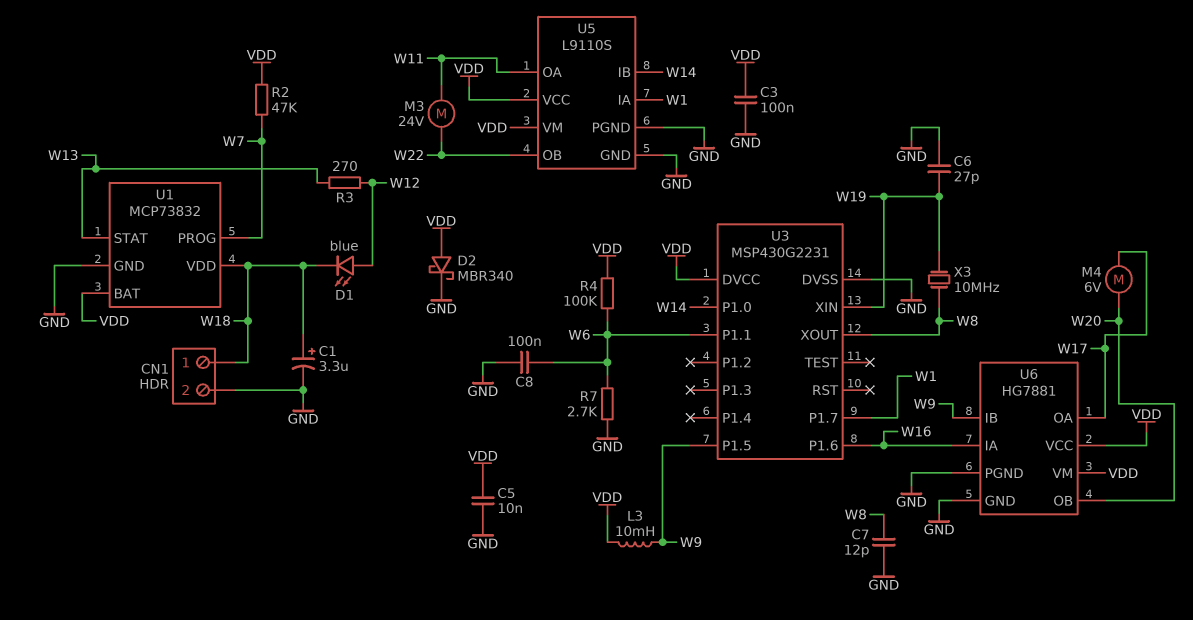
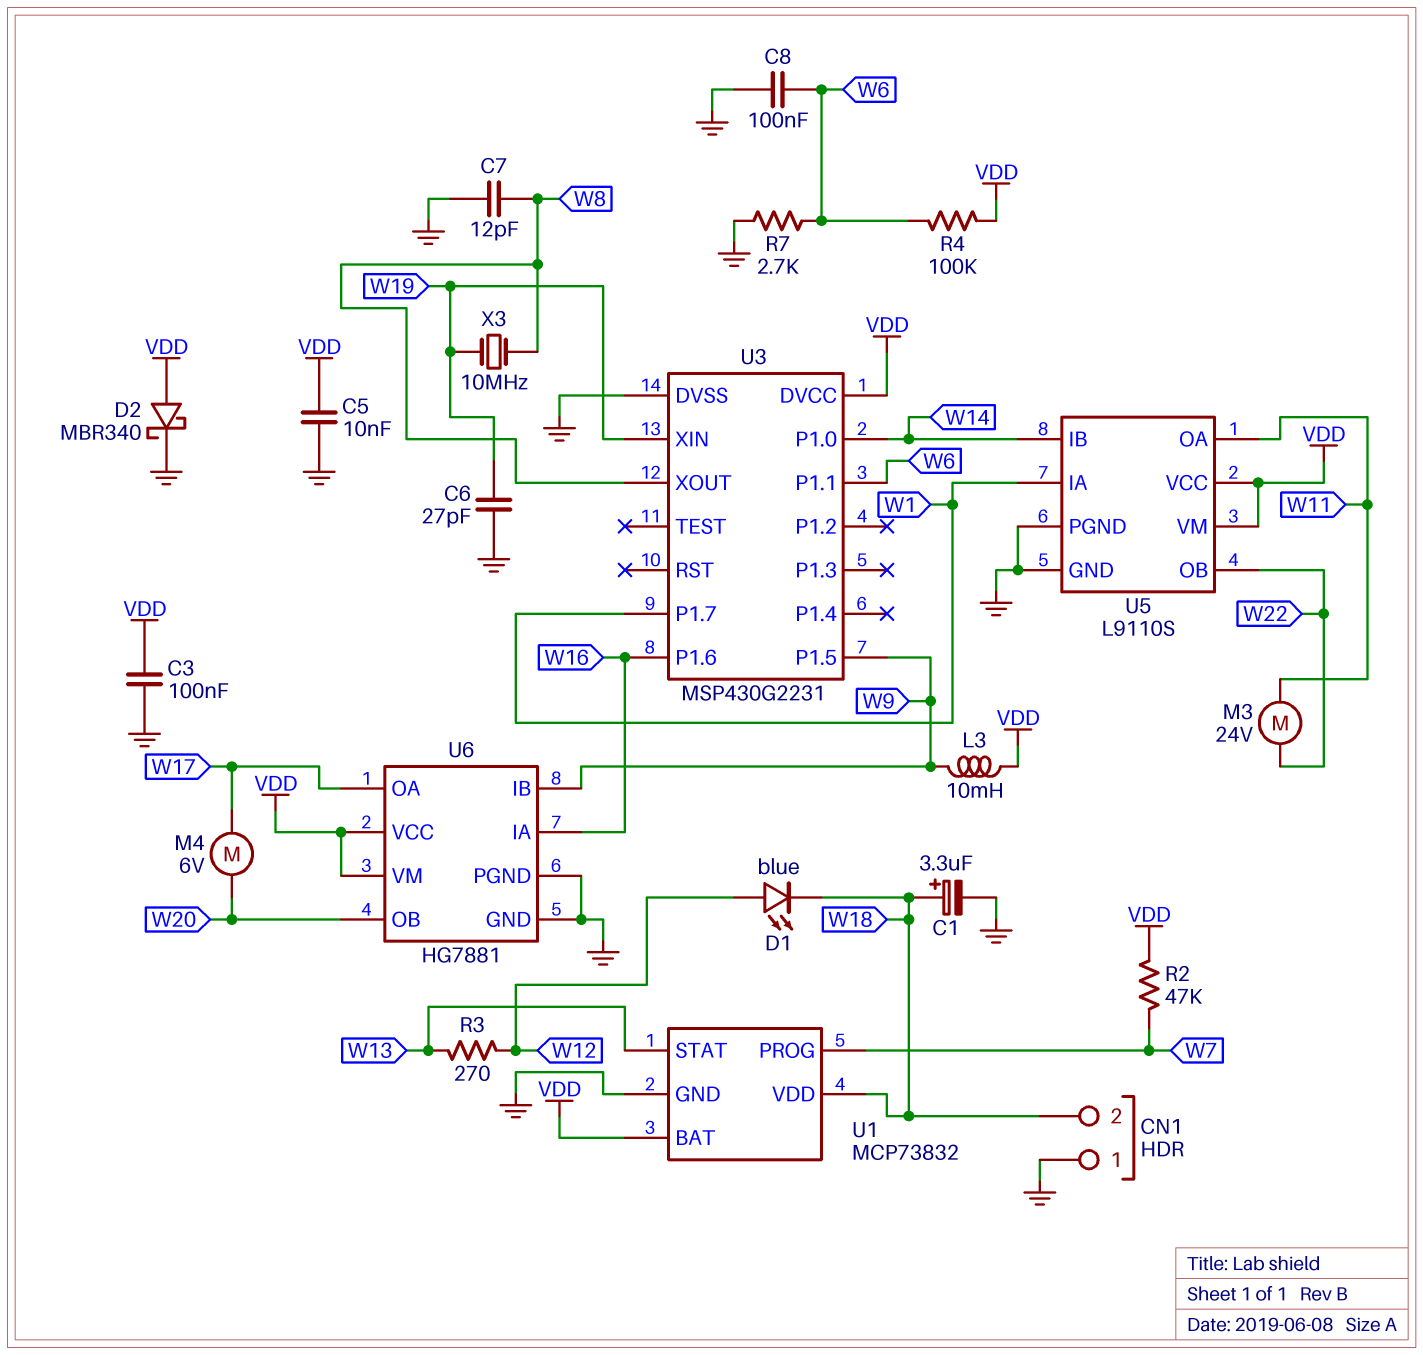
CN1 pin 1: W18 -> GND
CN1 pin 2: GND -> W18

